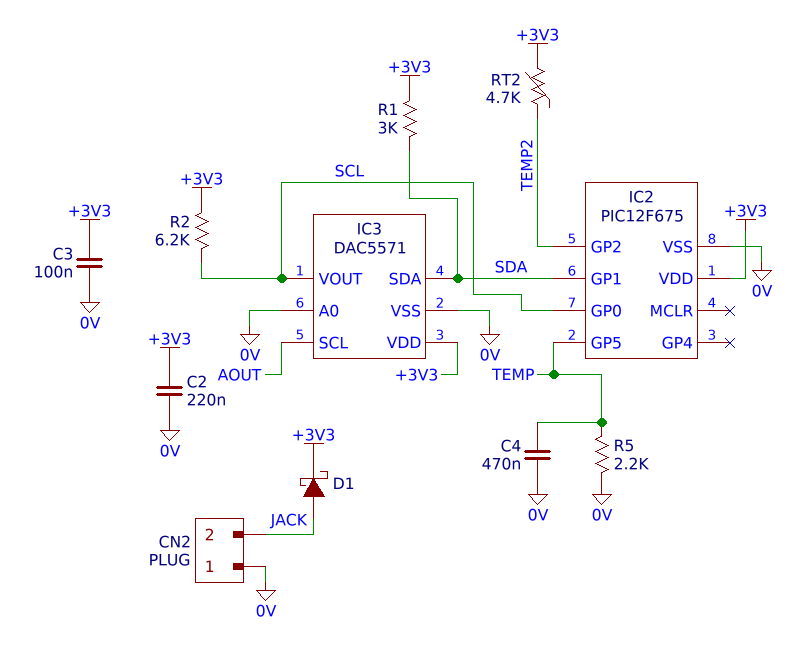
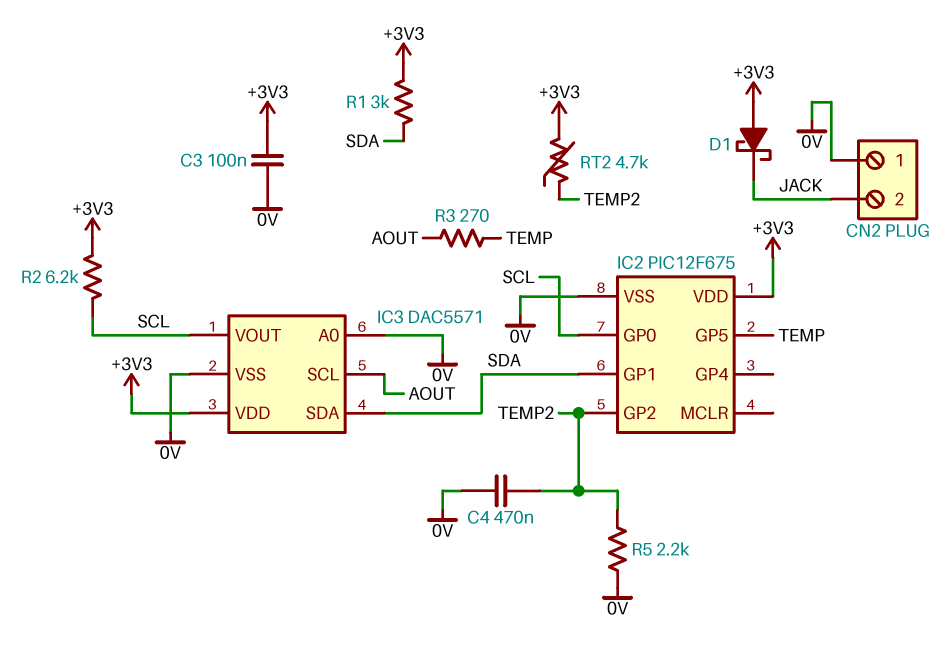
C2: 220nF (+3V3, 0V) -> none
C4: 470nF (0V, TEMP) -> 470nF (0V, TEMP2)
D1: schottky (A JACK, K +3V3) -> schottky (A +3V3, K JACK)
R3: none -> 270 (AOUT, TEMP)
R5: 2.2k (0V, TEMP) -> 2.2k (0V, TEMP2)

